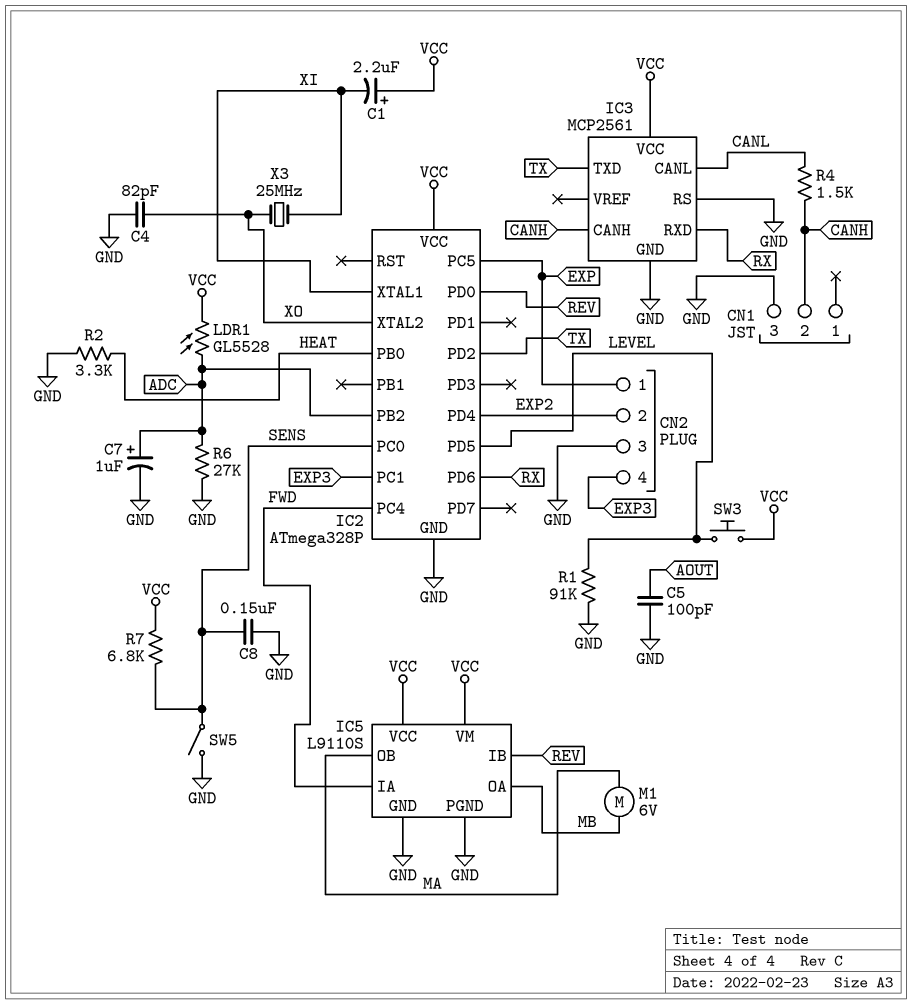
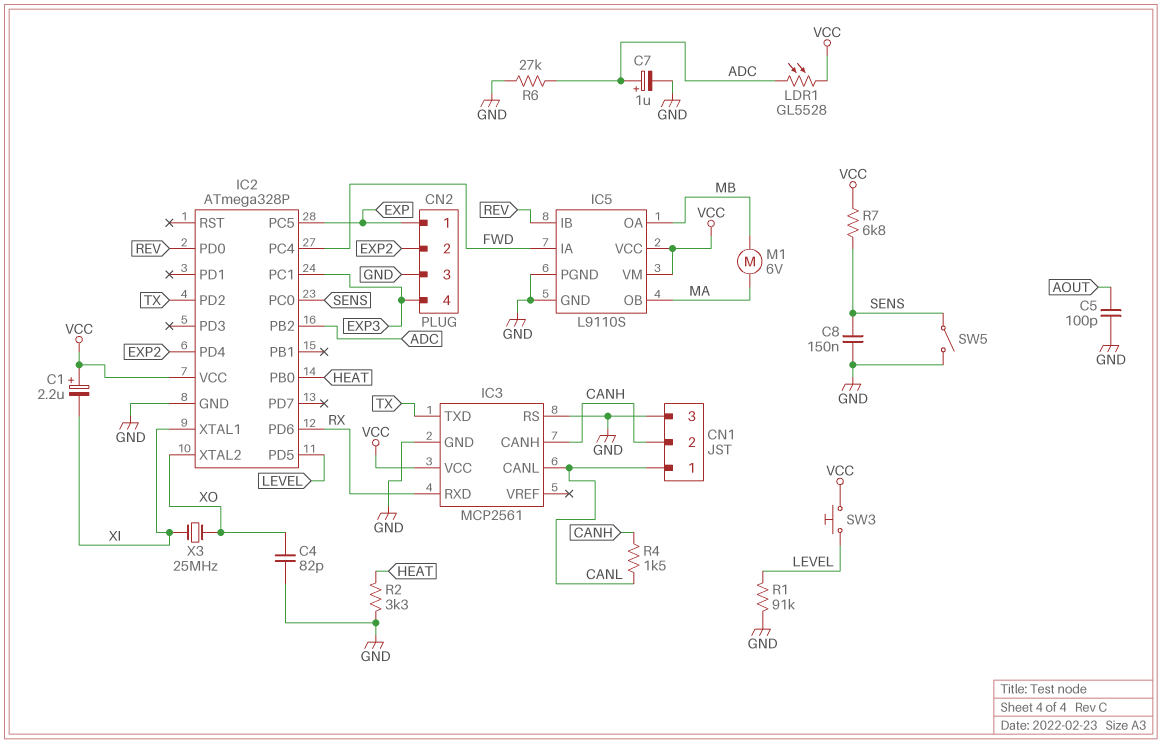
CN1 pin 1: none -> CANL

